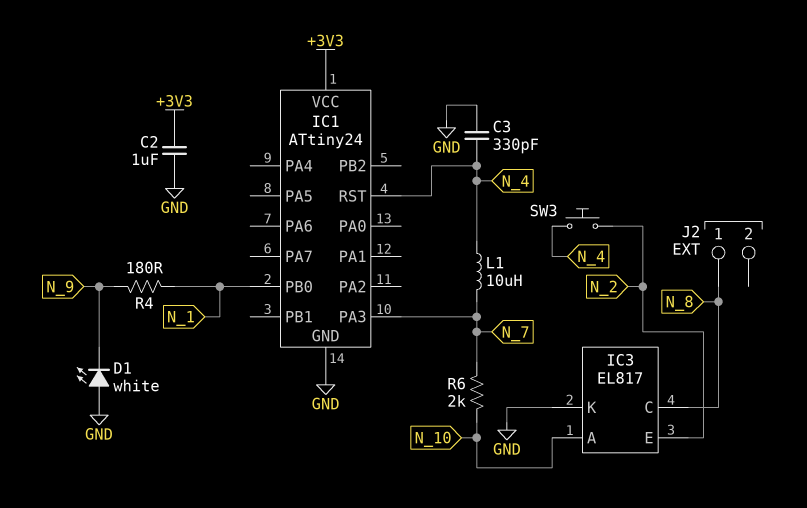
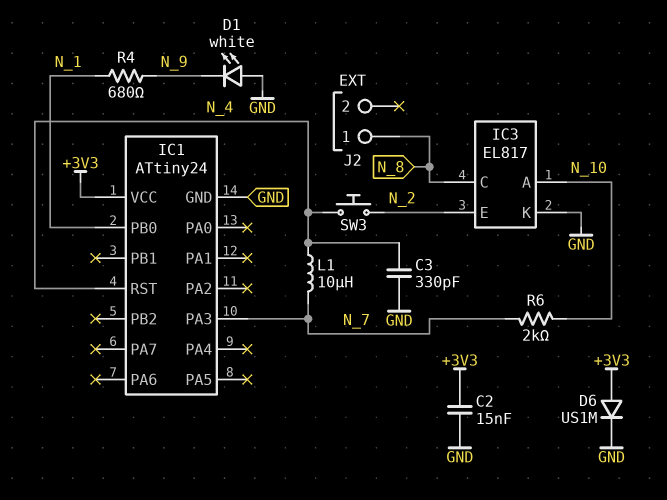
C2: 1uF (+3V3, GND) -> 15nF (+3V3, GND)
D6: none -> diode US1M (A +3V3, K GND)
R4: 180 (N_1, N_9) -> 680 (N_1, N_9)

